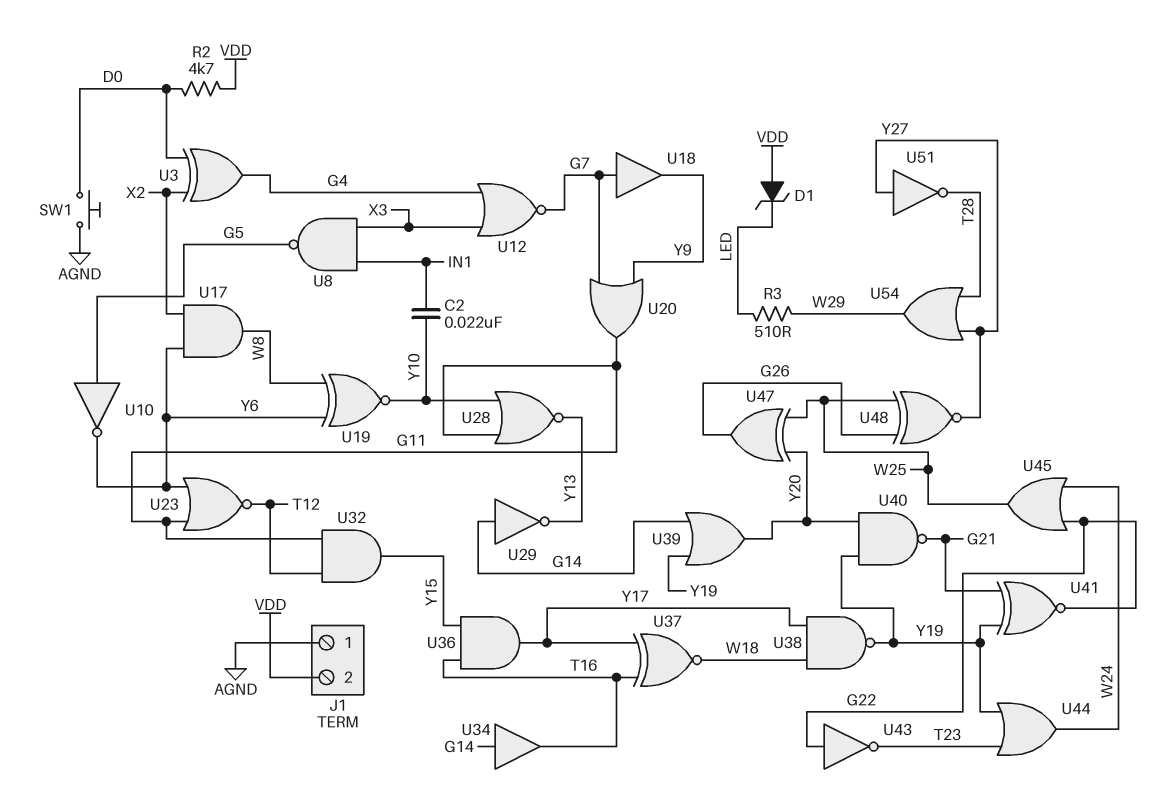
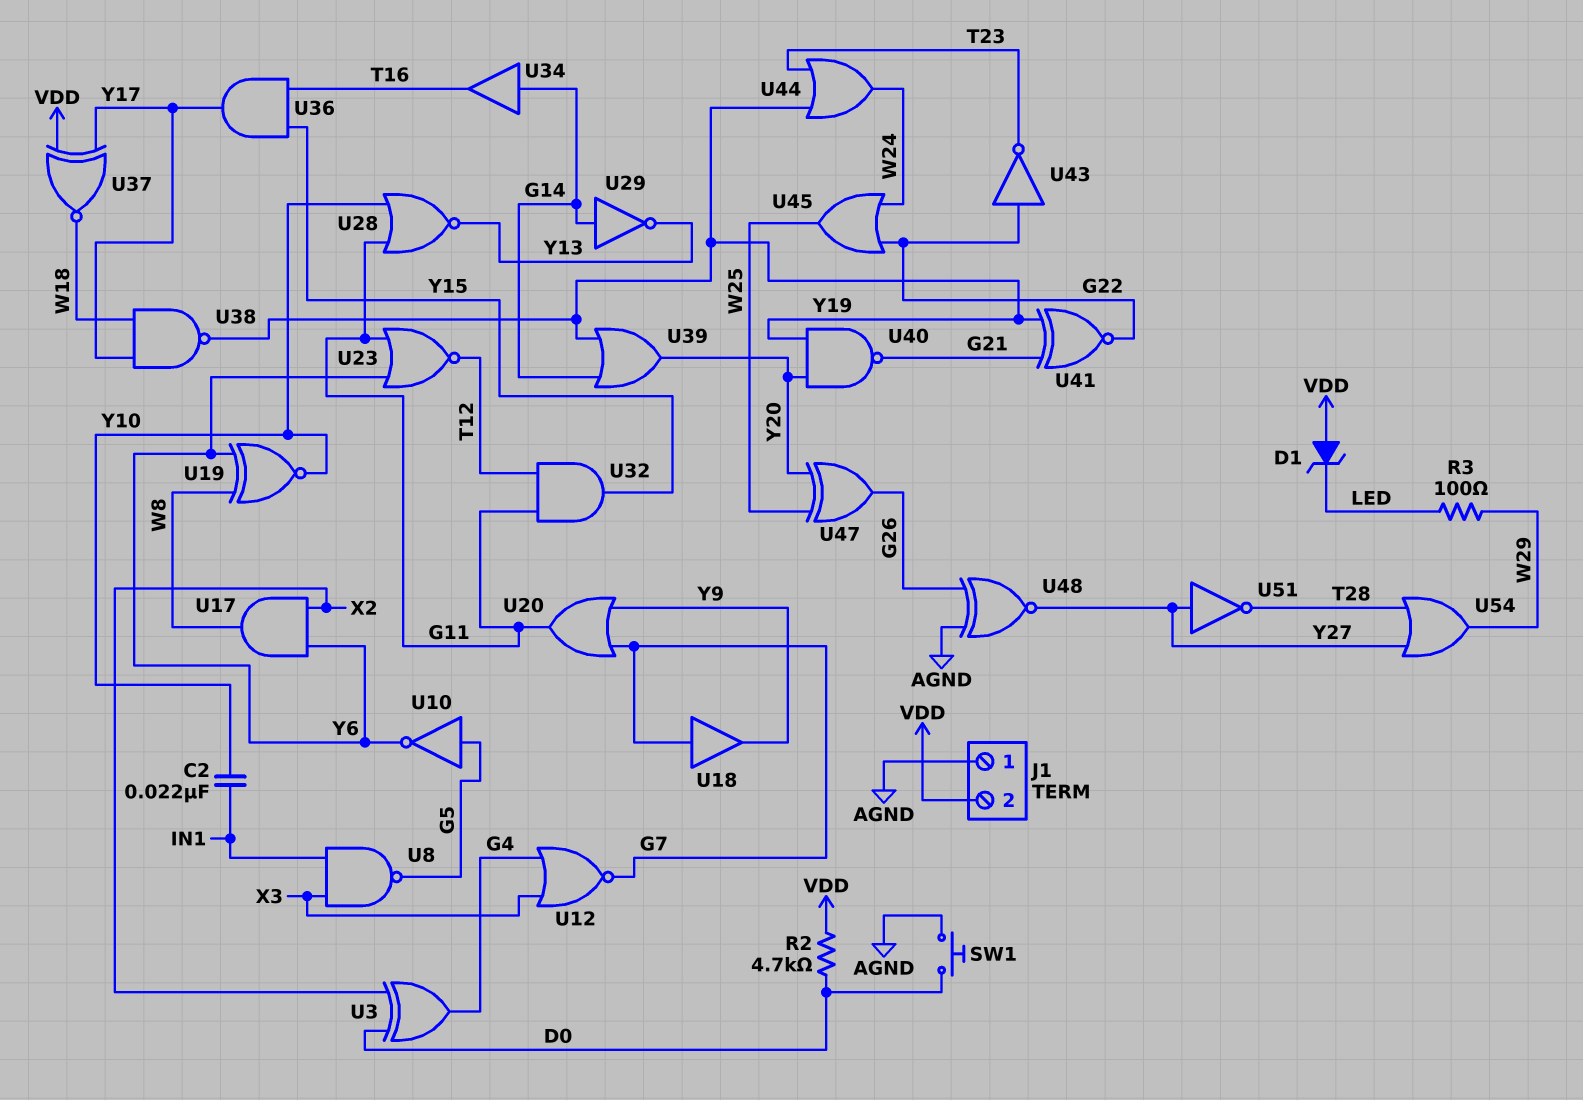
R3: 510 (LED, W29) -> 100 (LED, W29)
U37: XNOR (in T16, in Y17, out W18) -> XNOR (in VDD, in Y17, out W18)
U48: XNOR (in G26, in W25, out Y27) -> XNOR (in AGND, in G26, out Y27)

